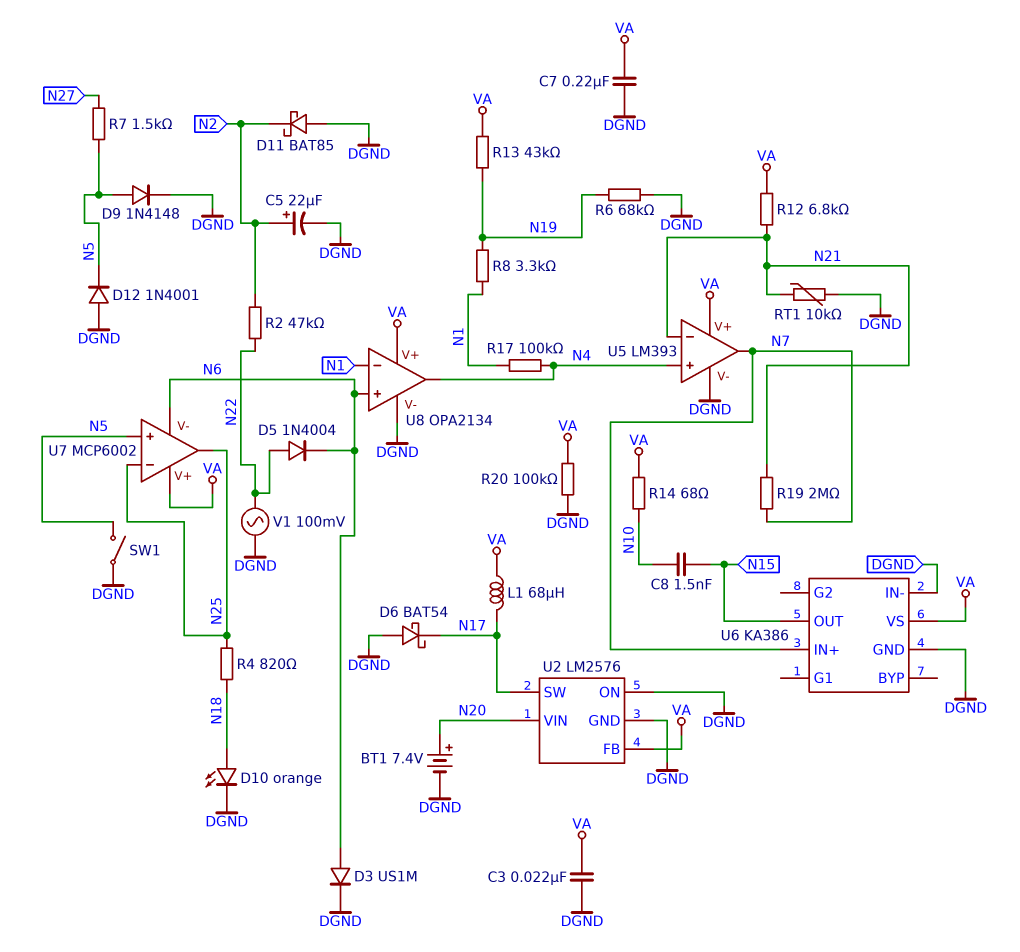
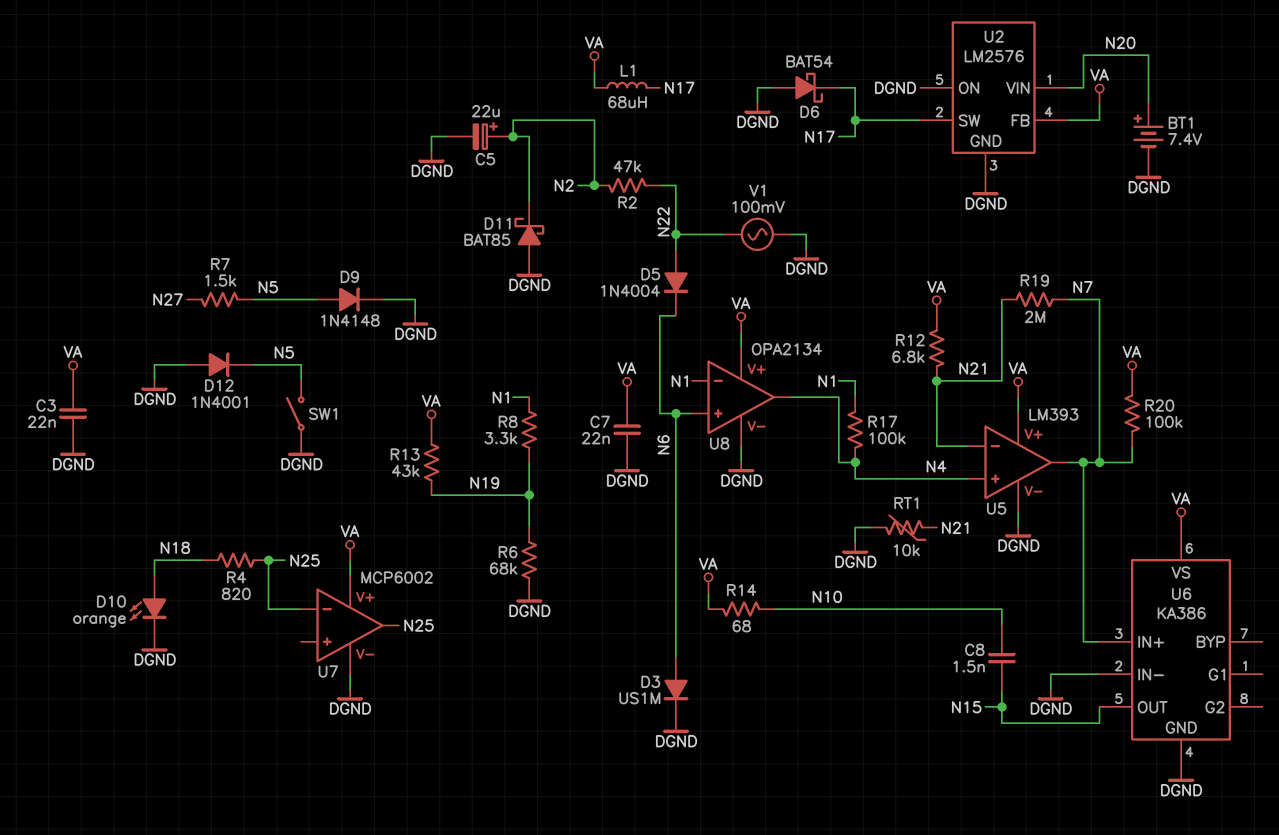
C7: 220nF (DGND, VA) -> 22nF (DGND, VA)
R20: 100k (DGND, VA) -> 100k (N7, VA)
U7 pin V-: N6 -> DGND
U7 pin in+: N5 -> none

